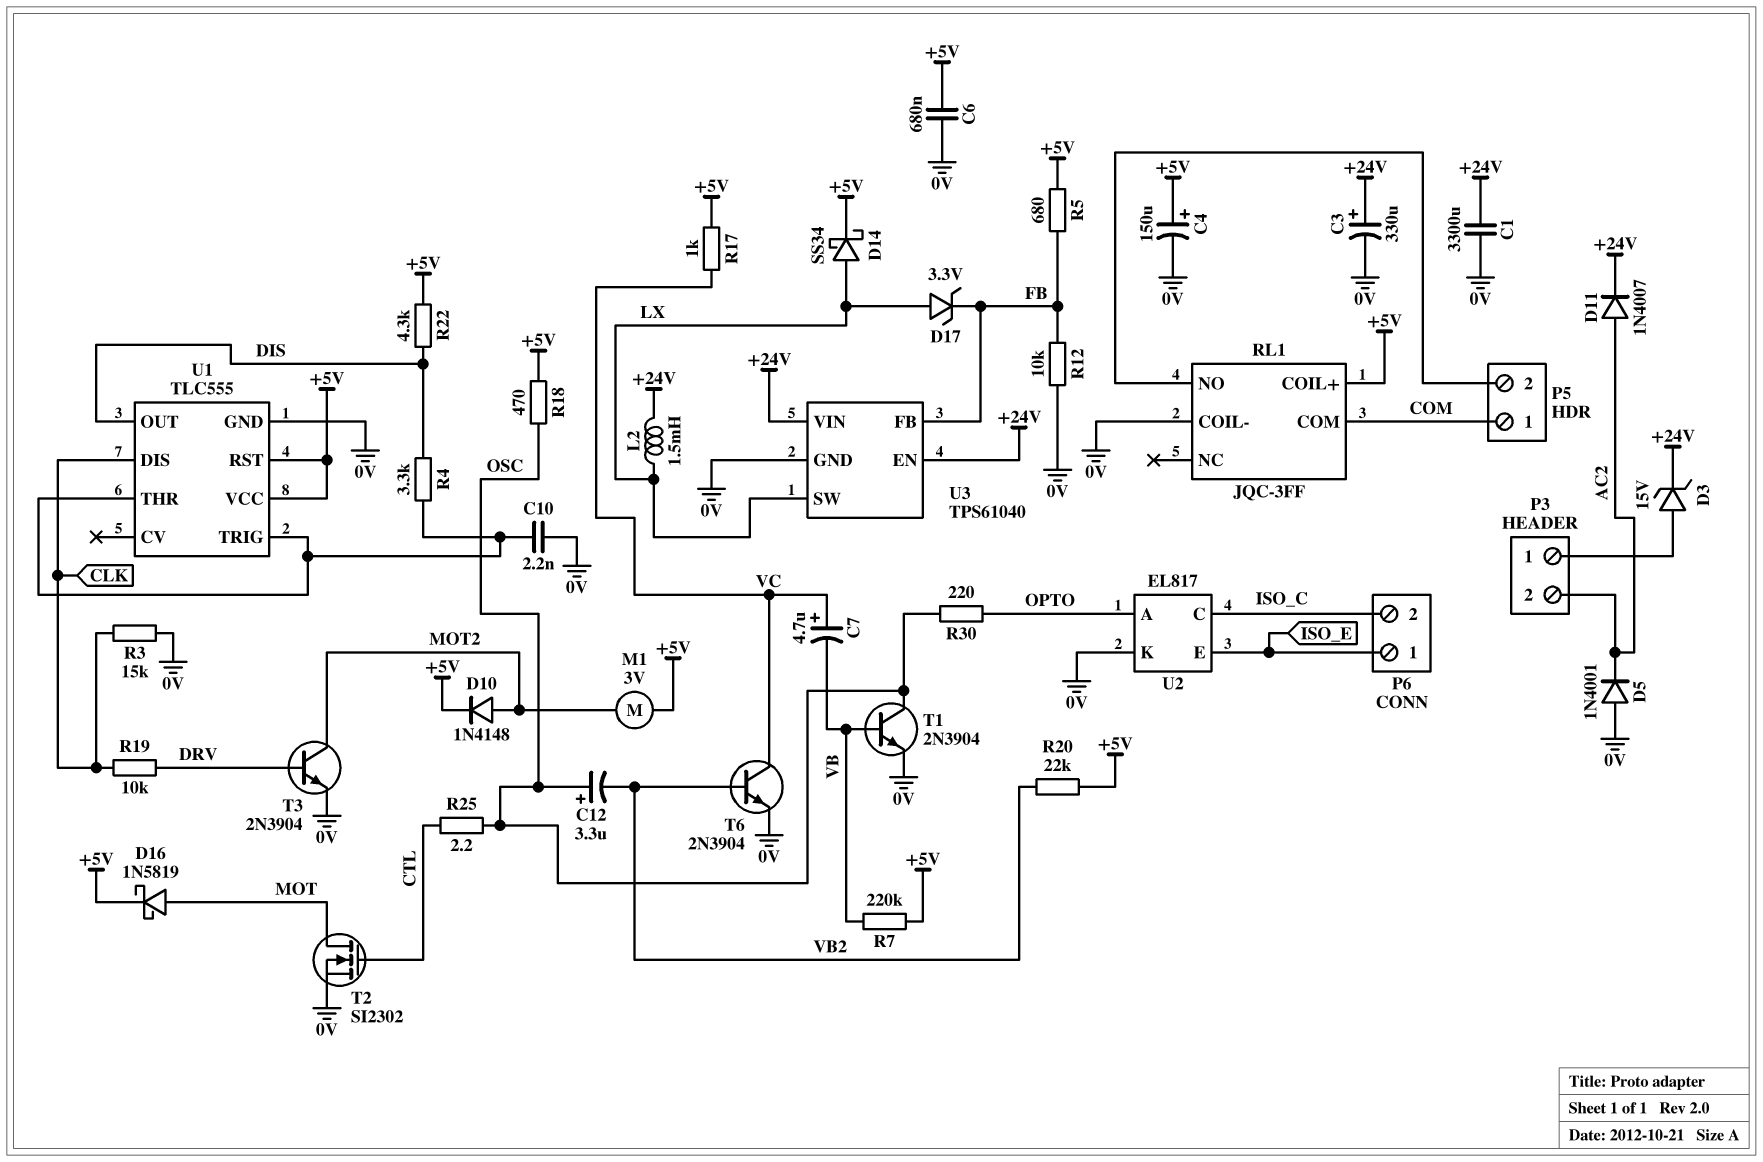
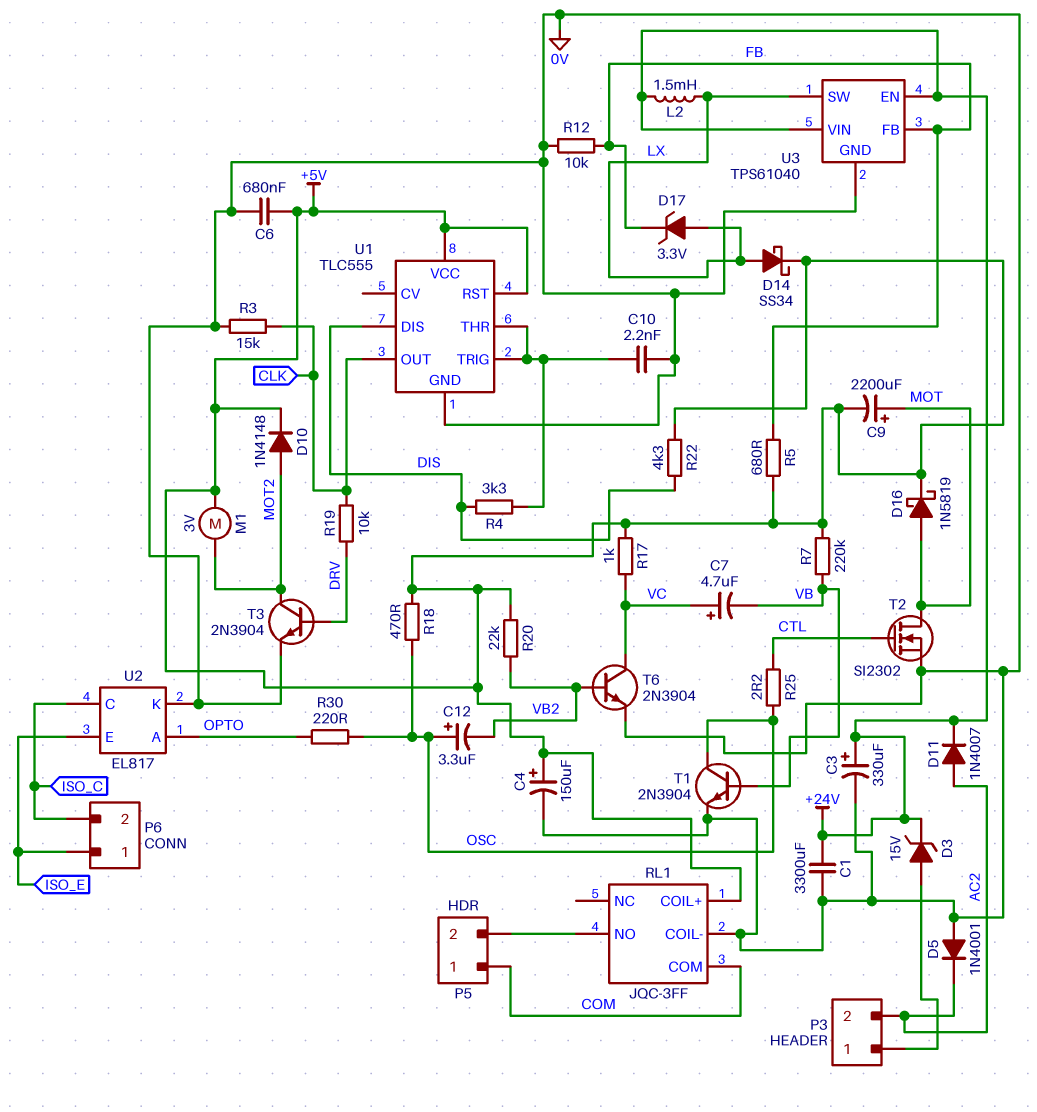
C9: none -> 2200uF (plus MOT, minus +5V)
U1 pin DIS: CLK -> DIS
U1 pin OUT: DIS -> CLK

